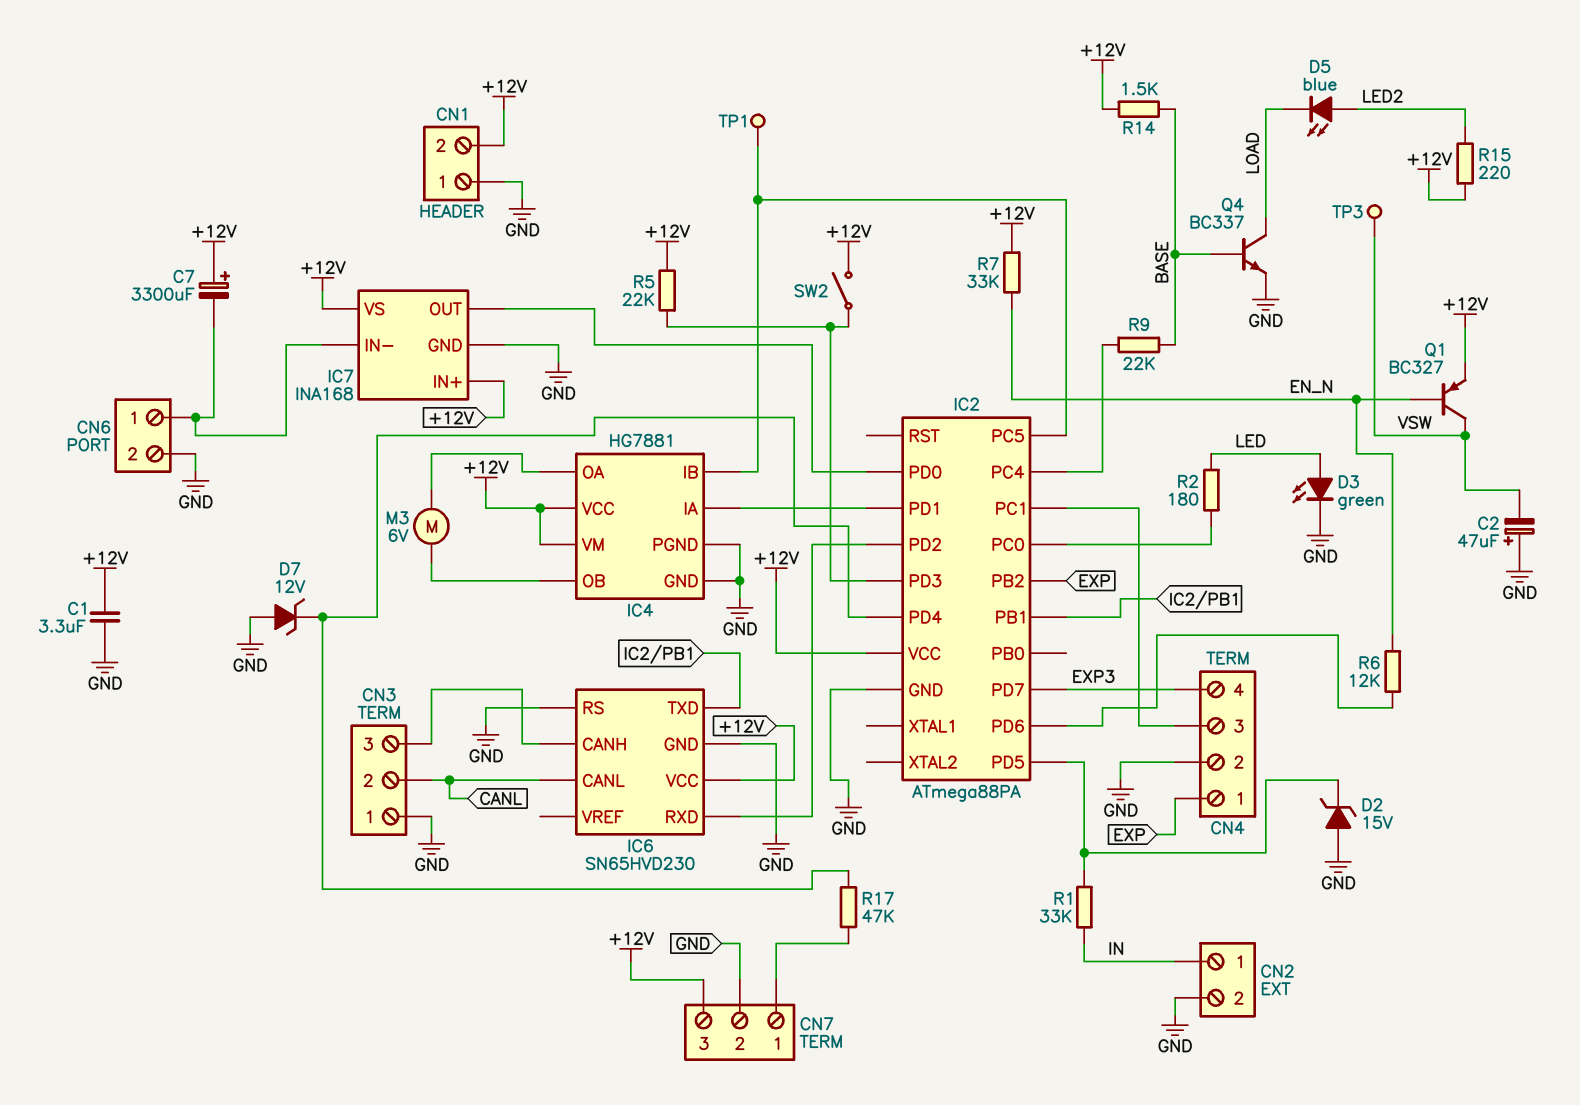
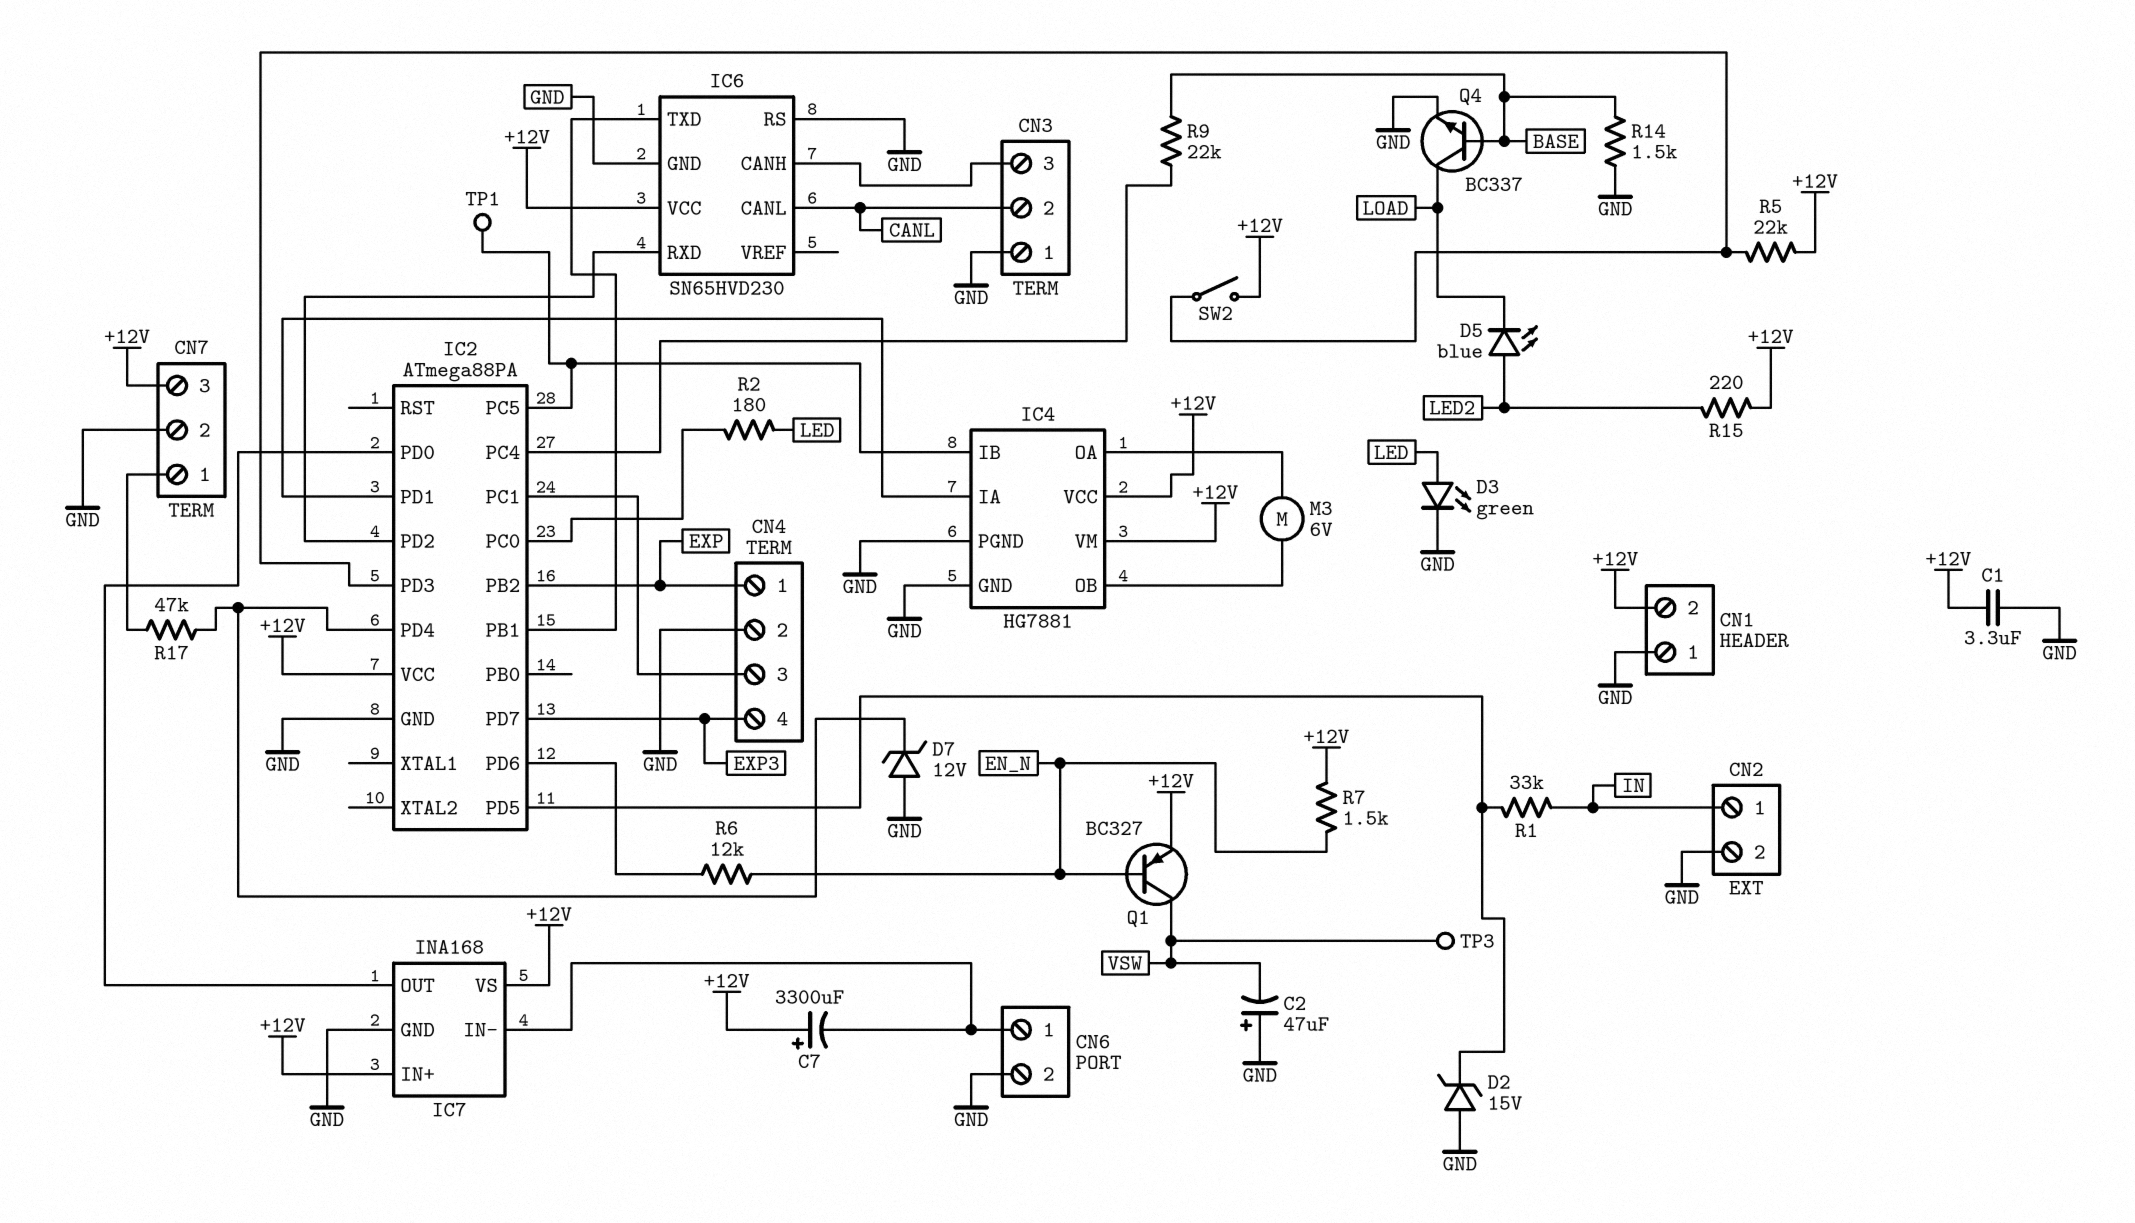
R7: 33k (+12V, EN_N) -> 1.5k (+12V, EN_N)
R14: 1.5k (+12V, BASE) -> 1.5k (BASE, GND)

